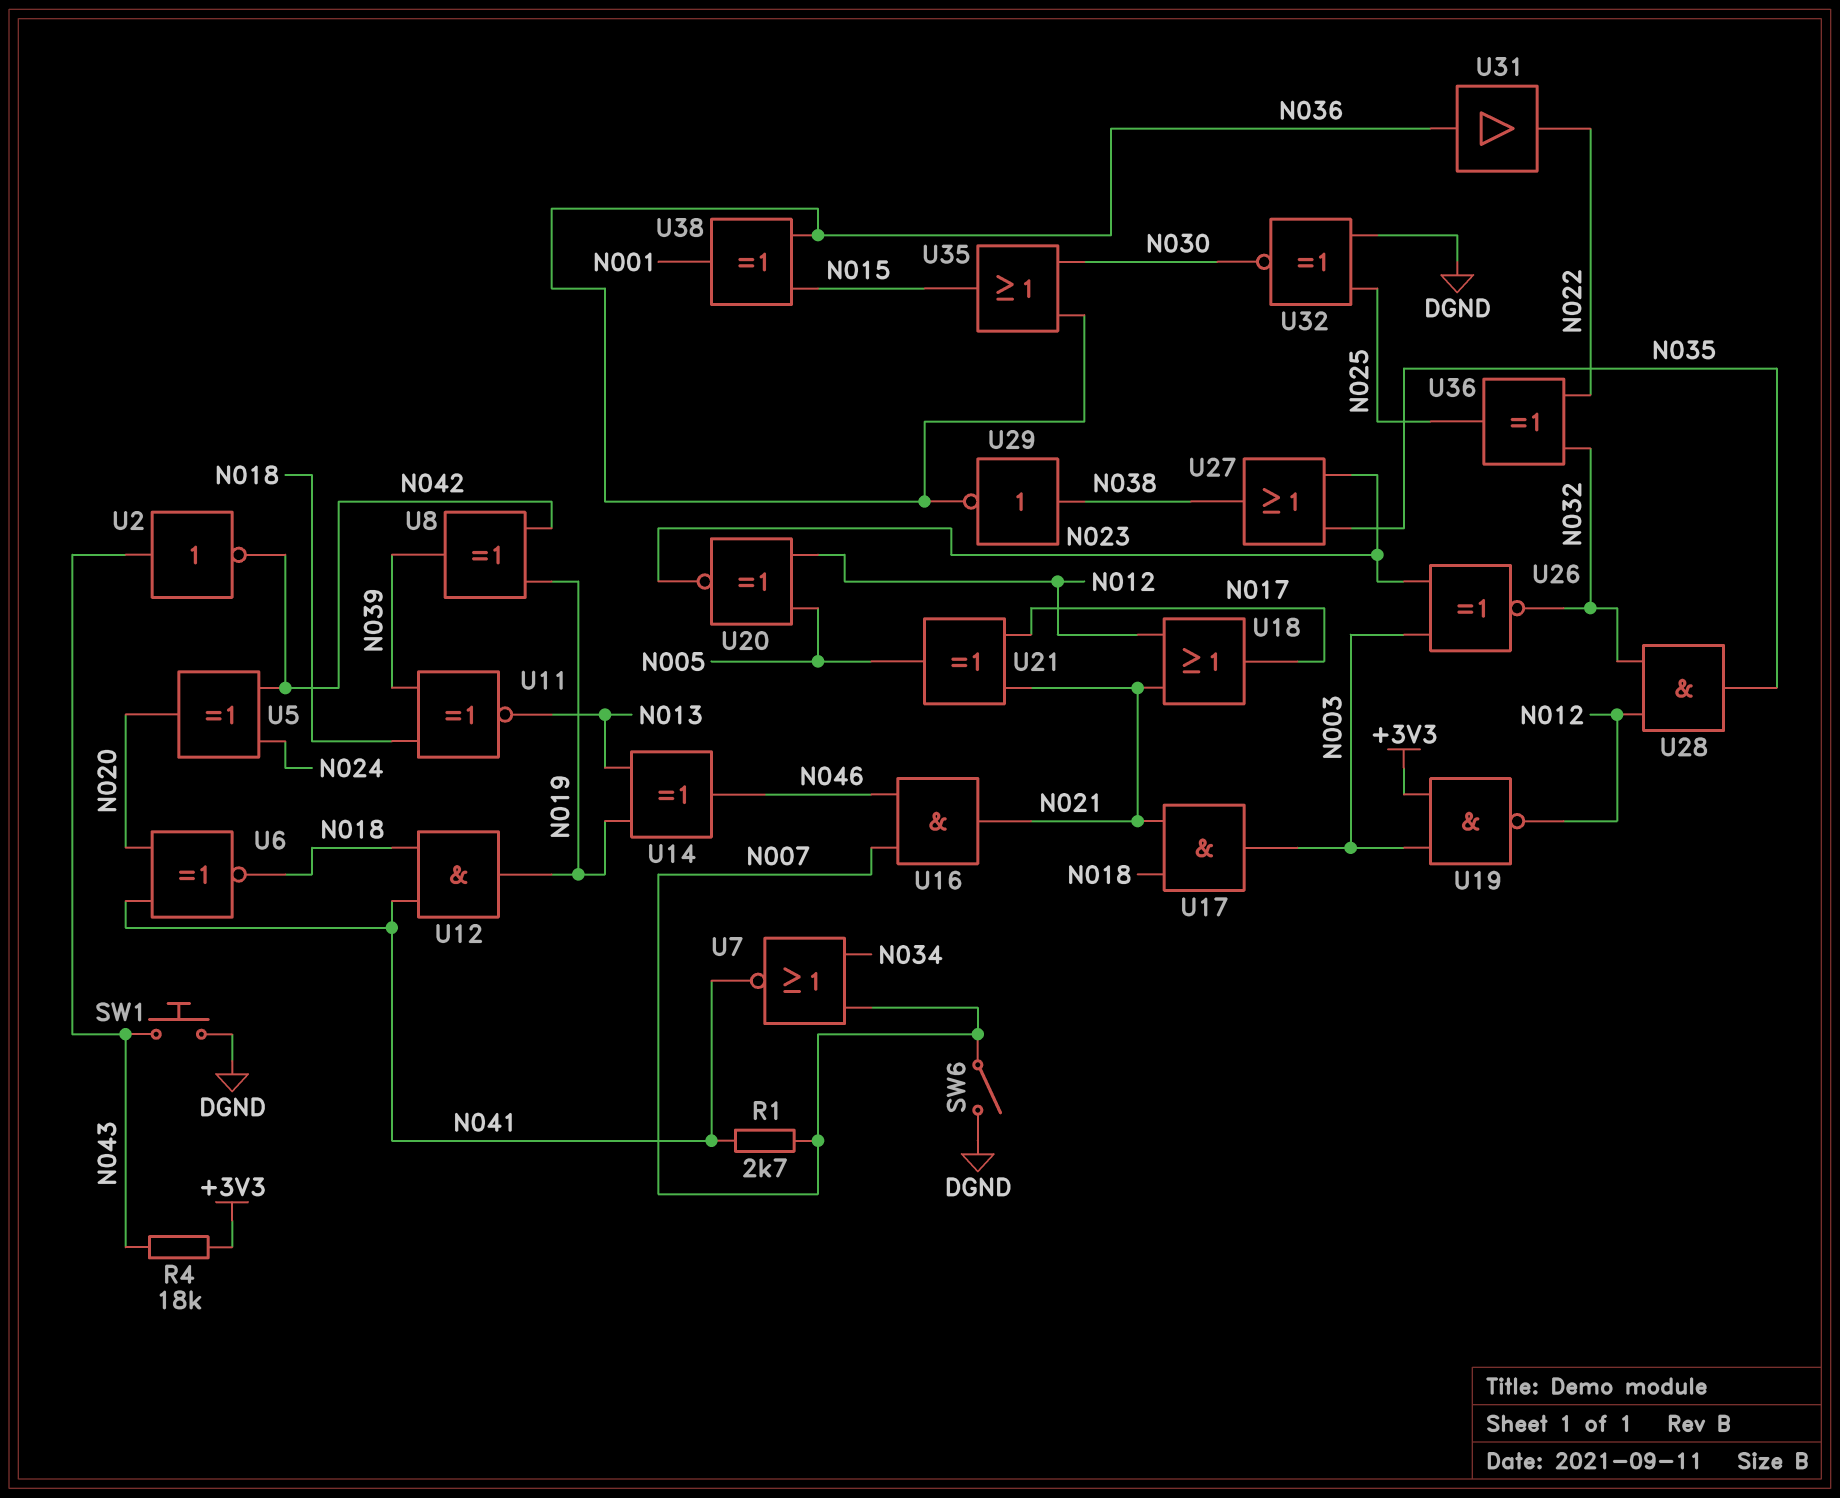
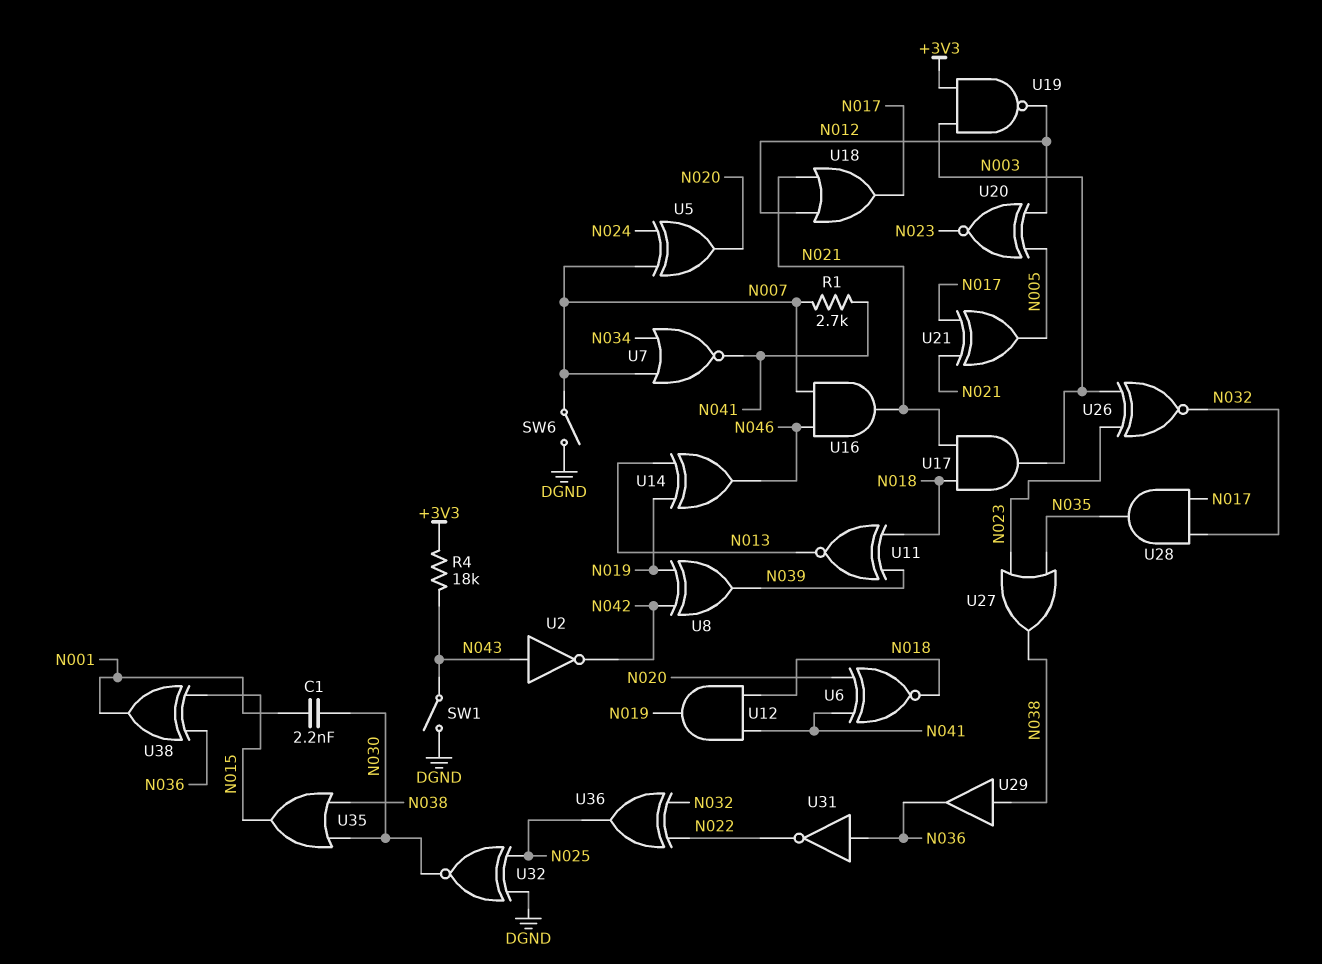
C1: none -> 2.2nF (N001, N030)
SW1: button (DGND, N043) -> switch (DGND, N043)
U5: XOR (in N024, in N042, out N020) -> XOR (in N007, in N024, out N020)
U28: AND (in N012, in N032, out N035) -> AND (in N017, in N032, out N035)
U29: NOT (in N038, out N036) -> buffer (in N038, out N036)
U31: buffer (in N036, out N022) -> NOT (in N036, out N022)
U35: OR (in N030, in N036, out N015) -> OR (in N030, in N038, out N015)

